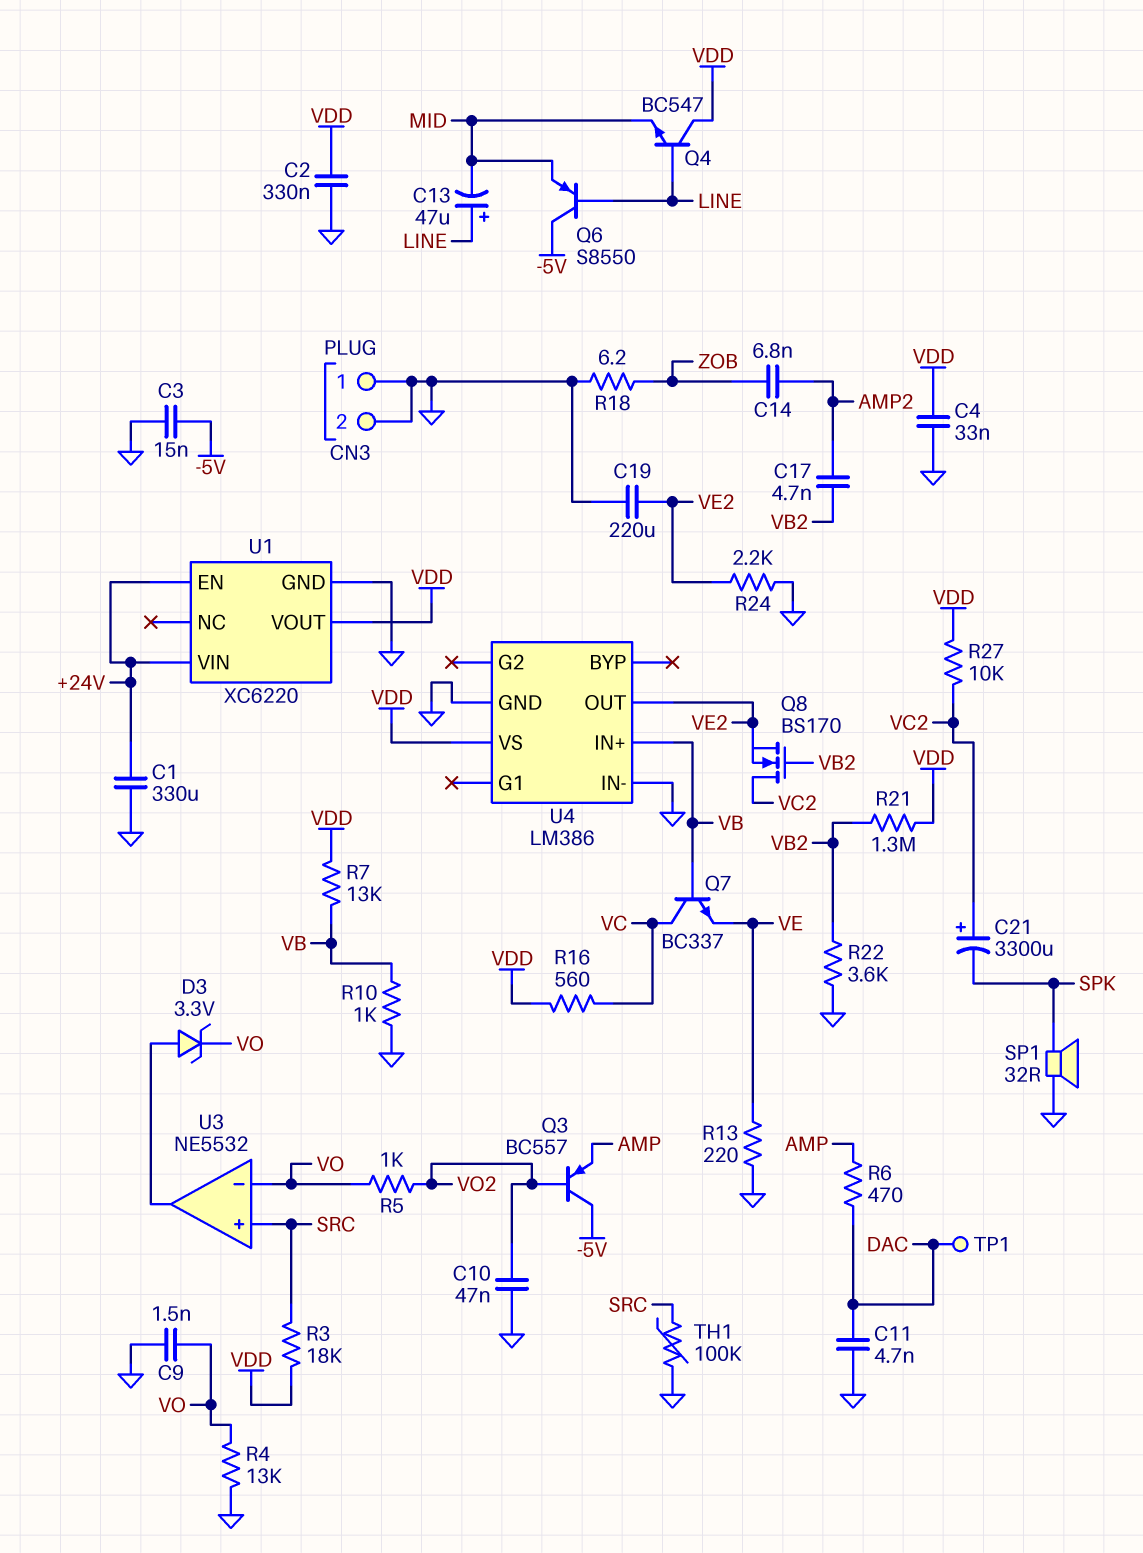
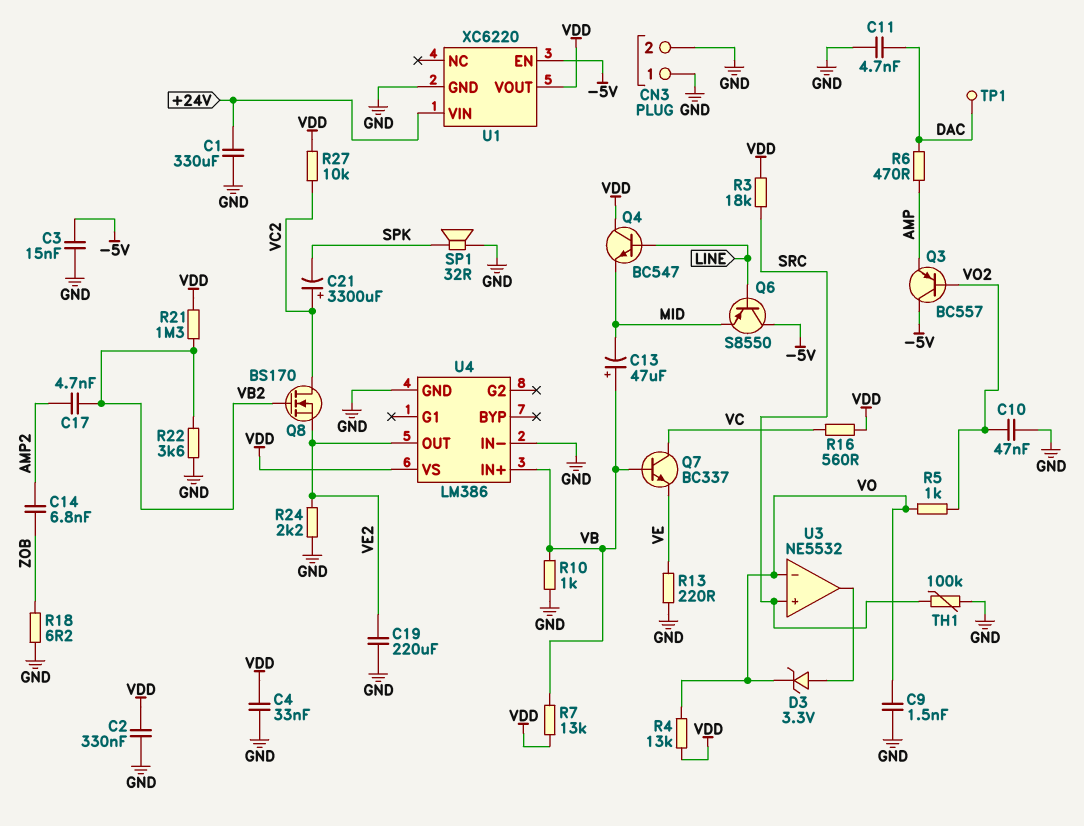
C13: 47uF (plus LINE, minus MID) -> 47uF (plus VB, minus MID)
R4: 13k (GND, VO) -> 13k (VDD, VO)
U1 pin EN: +24V -> -5V

